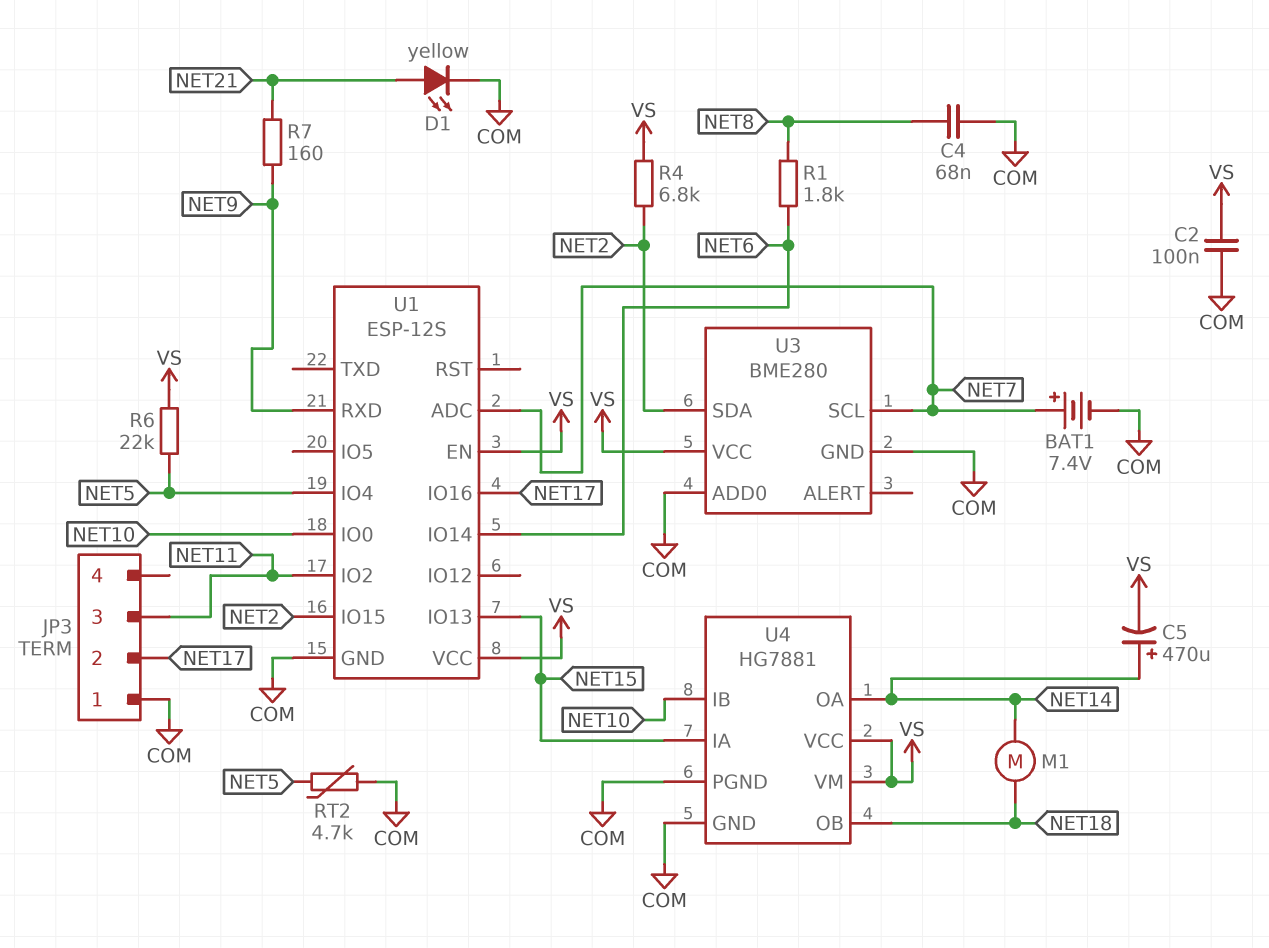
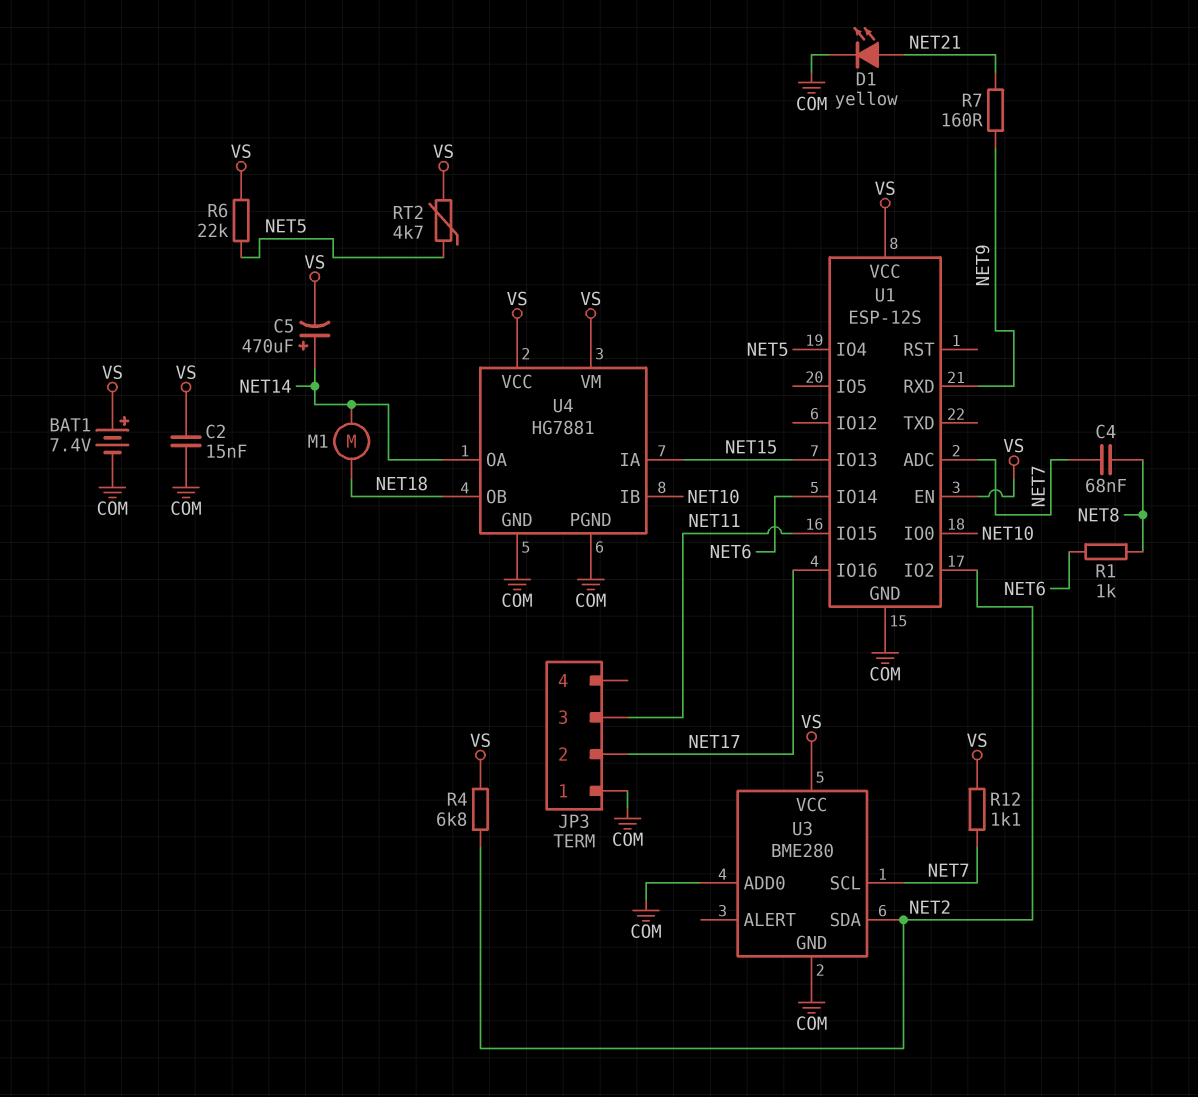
BAT1: 7.4V (plus NET7, minus COM) -> 7.4V (plus VS, minus COM)
C2: 100nF (COM, VS) -> 15nF (COM, VS)
C4: 68nF (COM, NET8) -> 68nF (NET7, NET8)
R1: 1.8k (NET6, NET8) -> 1k (NET6, NET8)
R12: none -> 1.1k (NET7, VS)
RT2: 4.7k (COM, NET5) -> 4.7k (NET5, VS)
U1 pin IO2: NET11 -> NET2
U1 pin IO15: NET2 -> NET11

